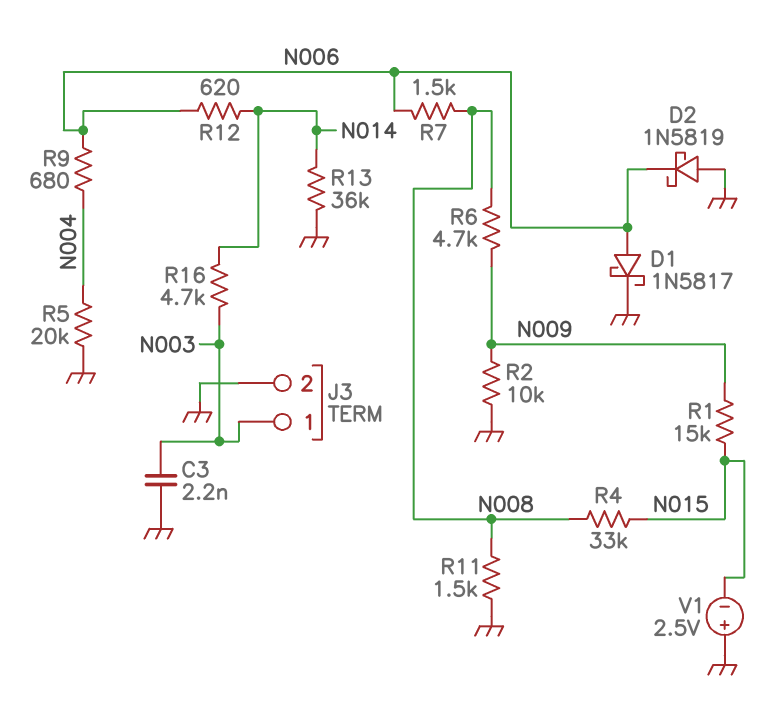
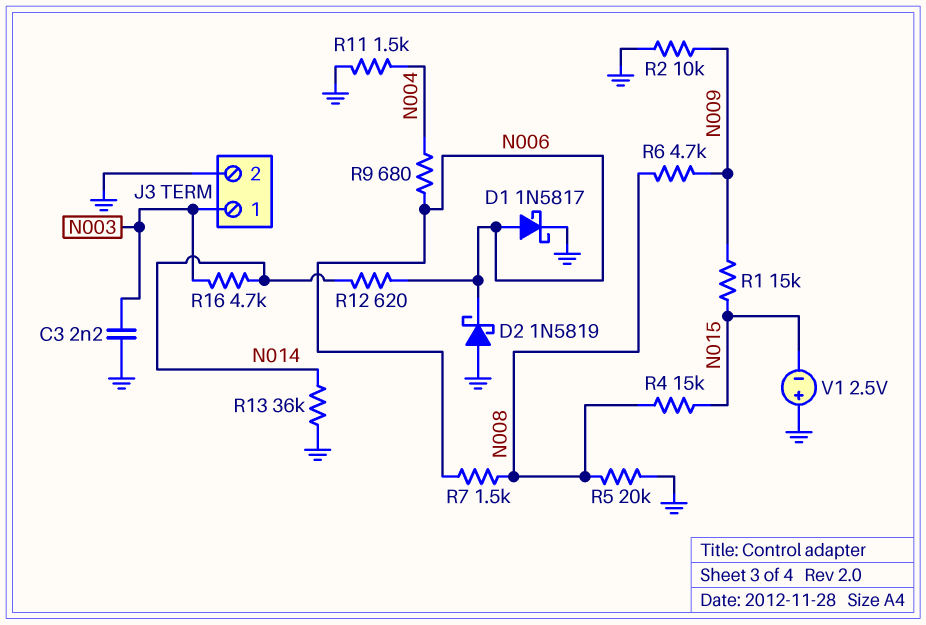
R4: 33k (N008, N015) -> 15k (N008, N015)
R5: 20k (GND, N004) -> 20k (GND, N008)
R11: 1.5k (GND, N008) -> 1.5k (GND, N004)

